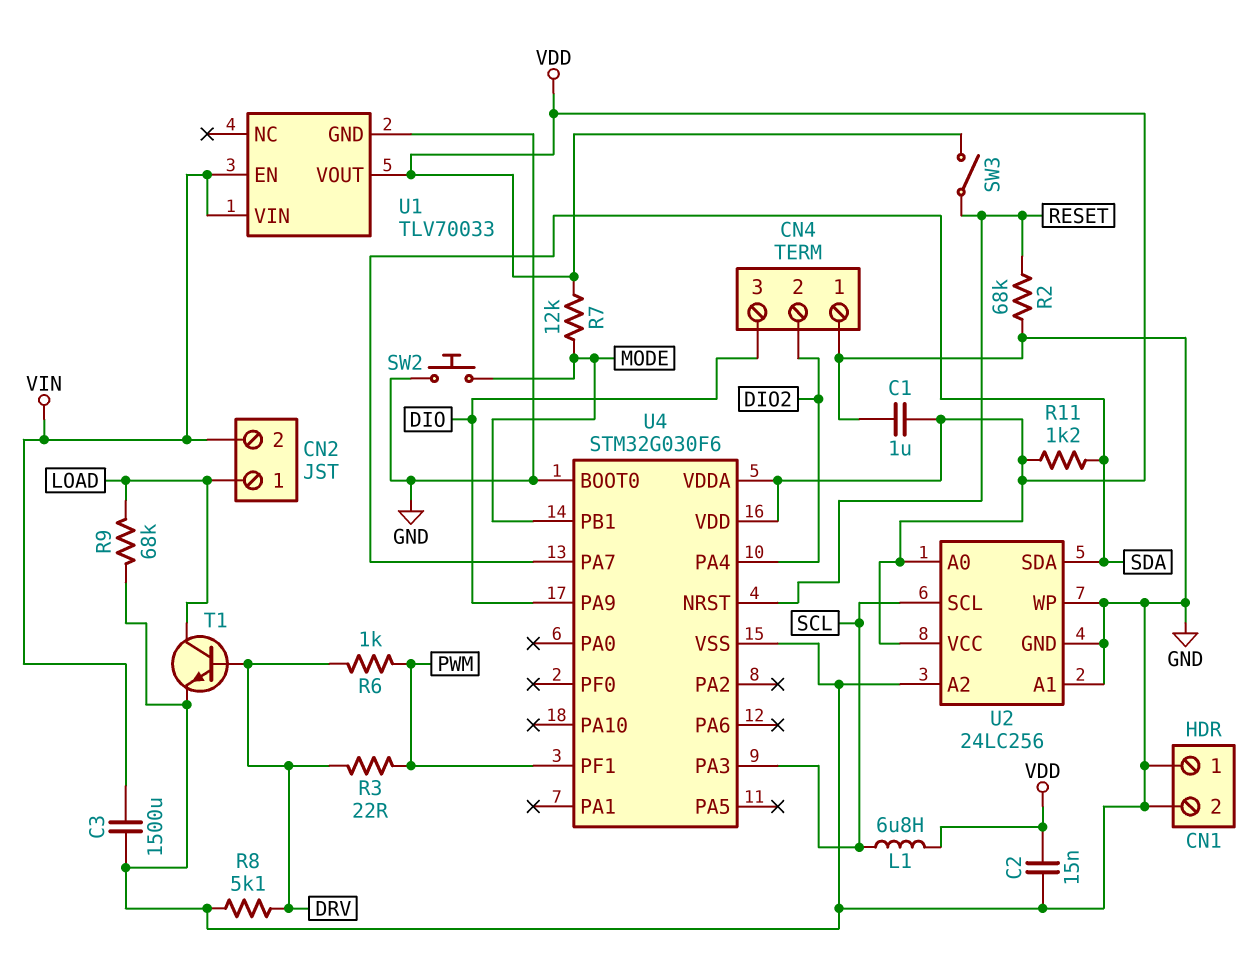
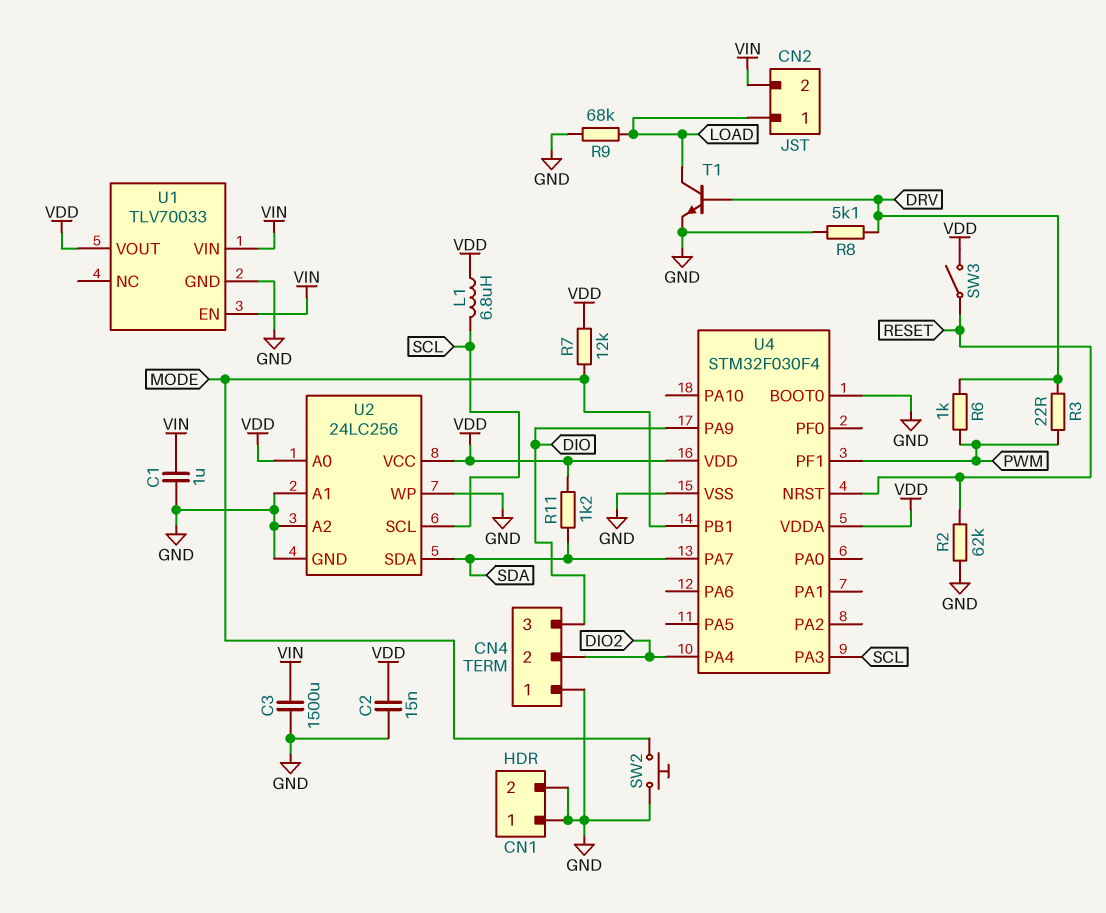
C1: 1uF (GND, VDD) -> 1uF (GND, VIN)
R2: 68k (GND, RESET) -> 62k (GND, RESET)
U4: STM32G030F6 -> STM32F030F4

